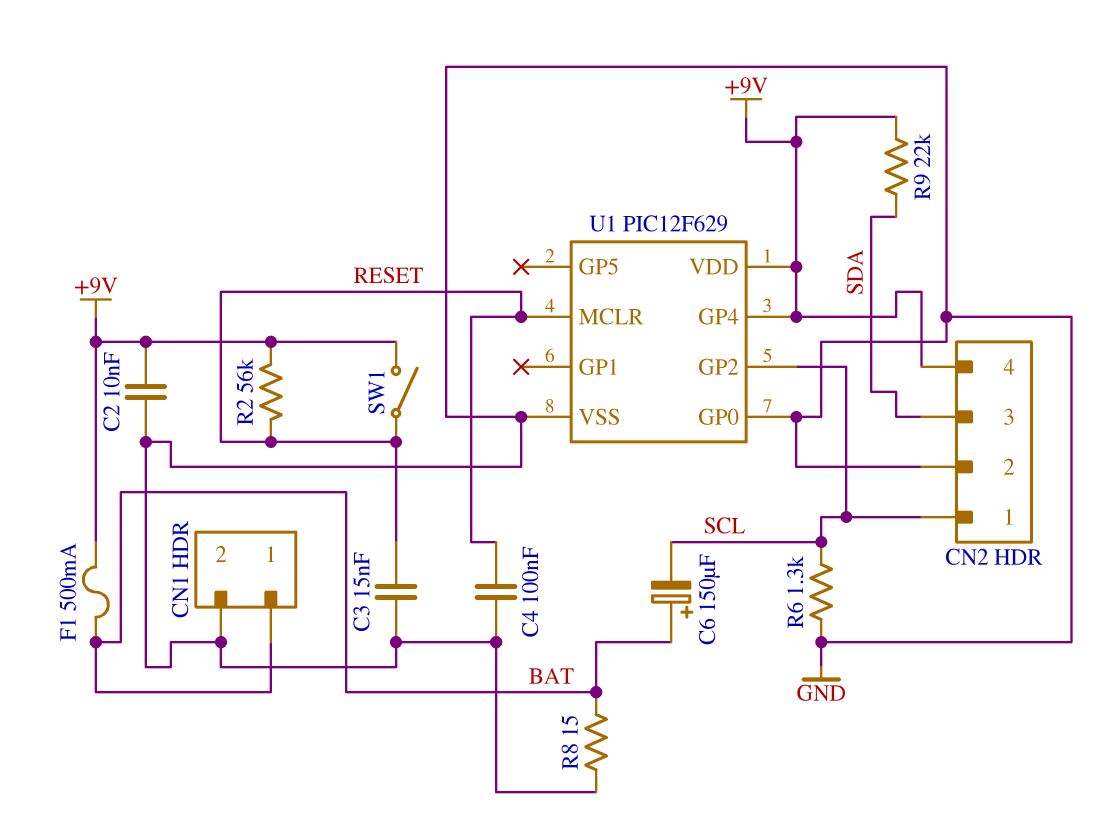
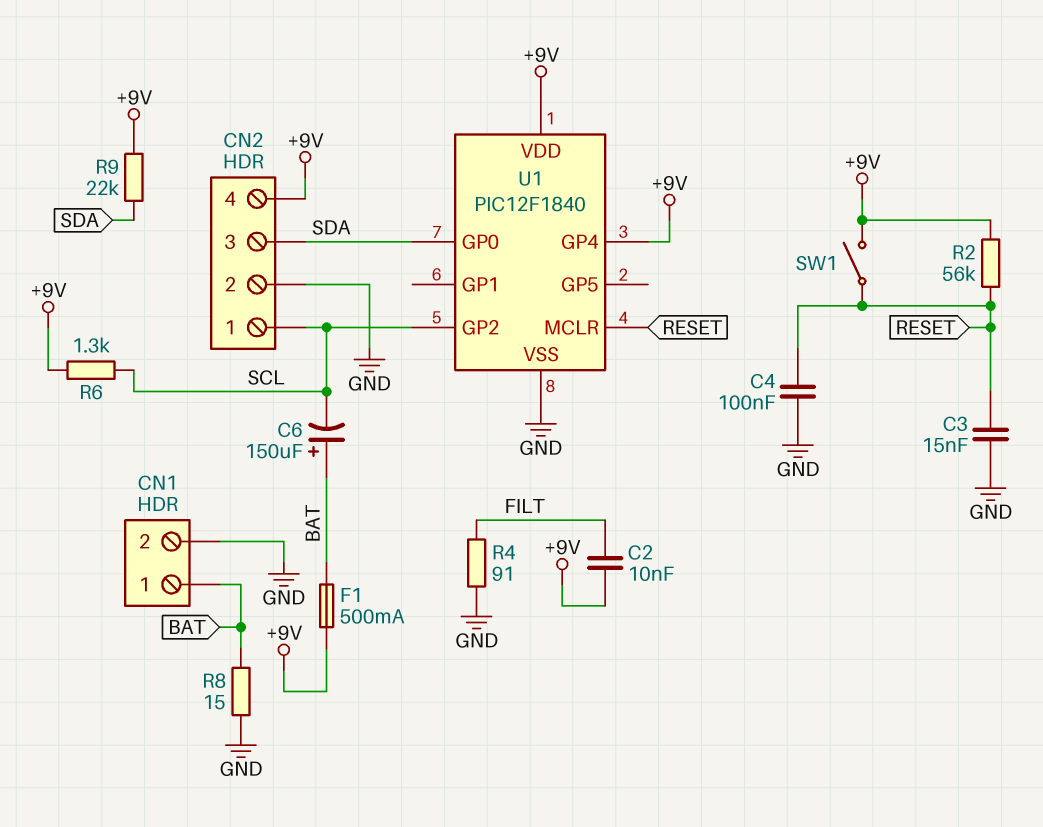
C2: 10nF (+9V, GND) -> 10nF (+9V, FILT)
R4: none -> 91 (FILT, GND)
R6: 1.3k (GND, SCL) -> 1.3k (+9V, SCL)
U1: PIC12F629 -> PIC12F1840
U1 pin GP0: GND -> SDA

